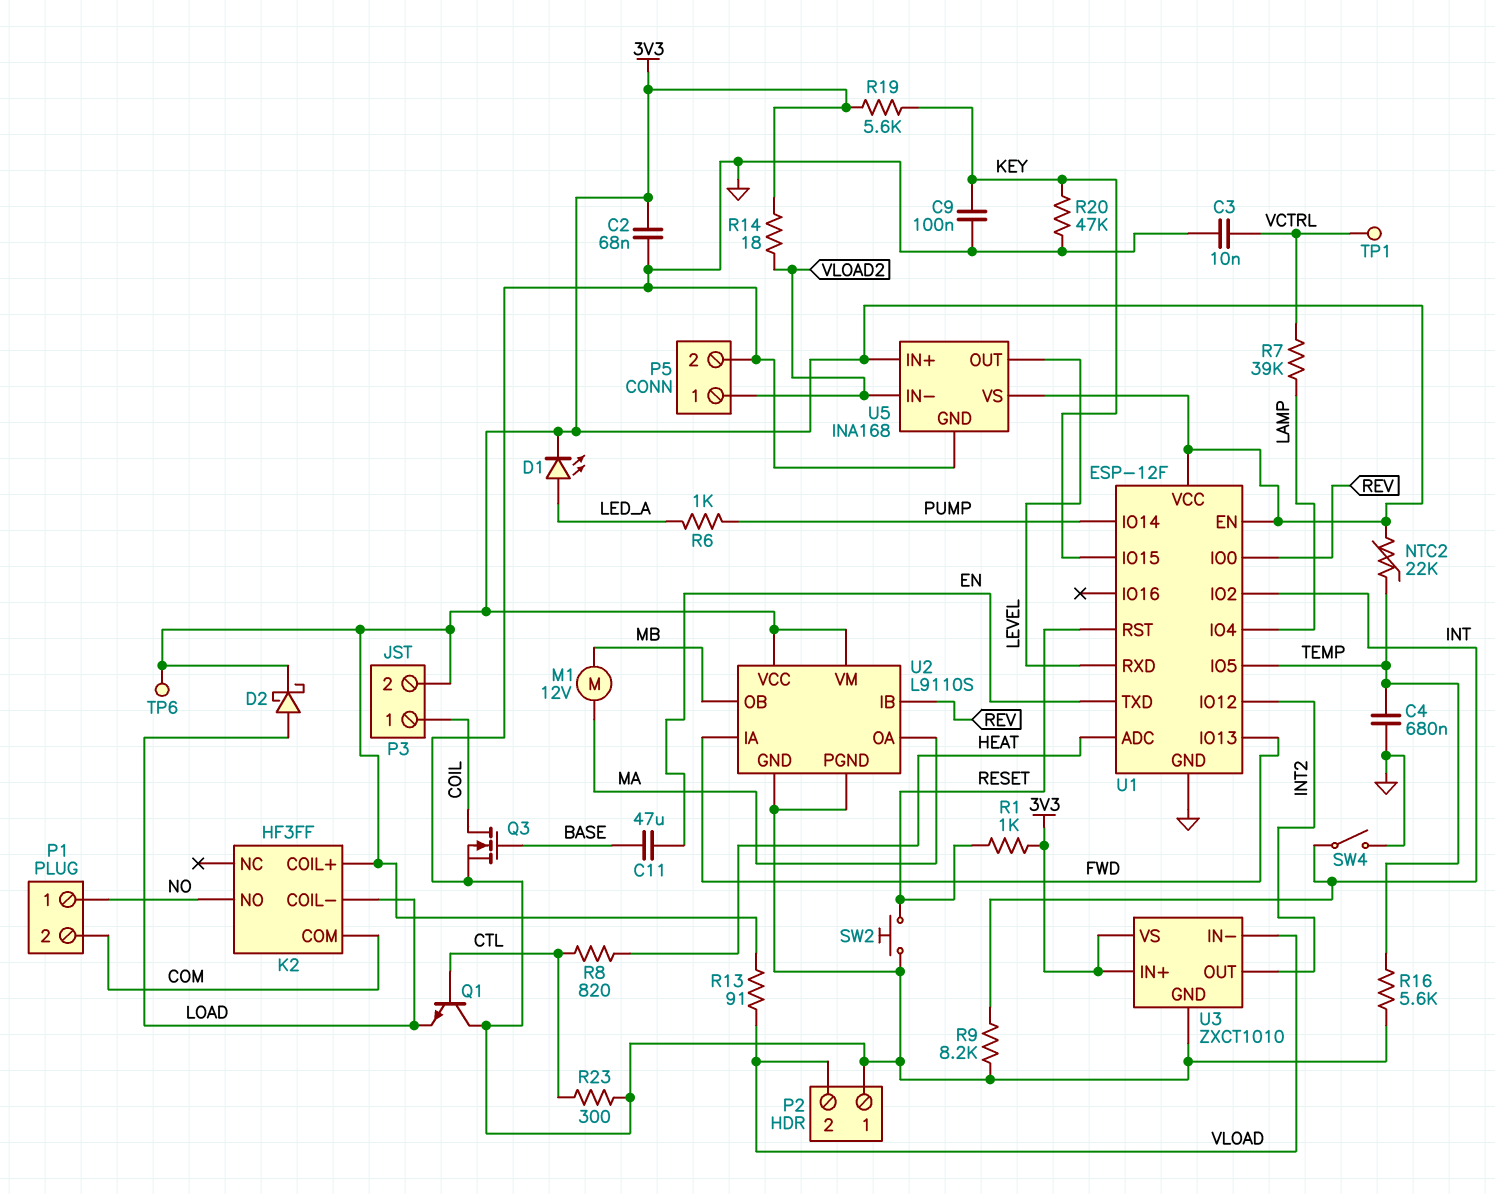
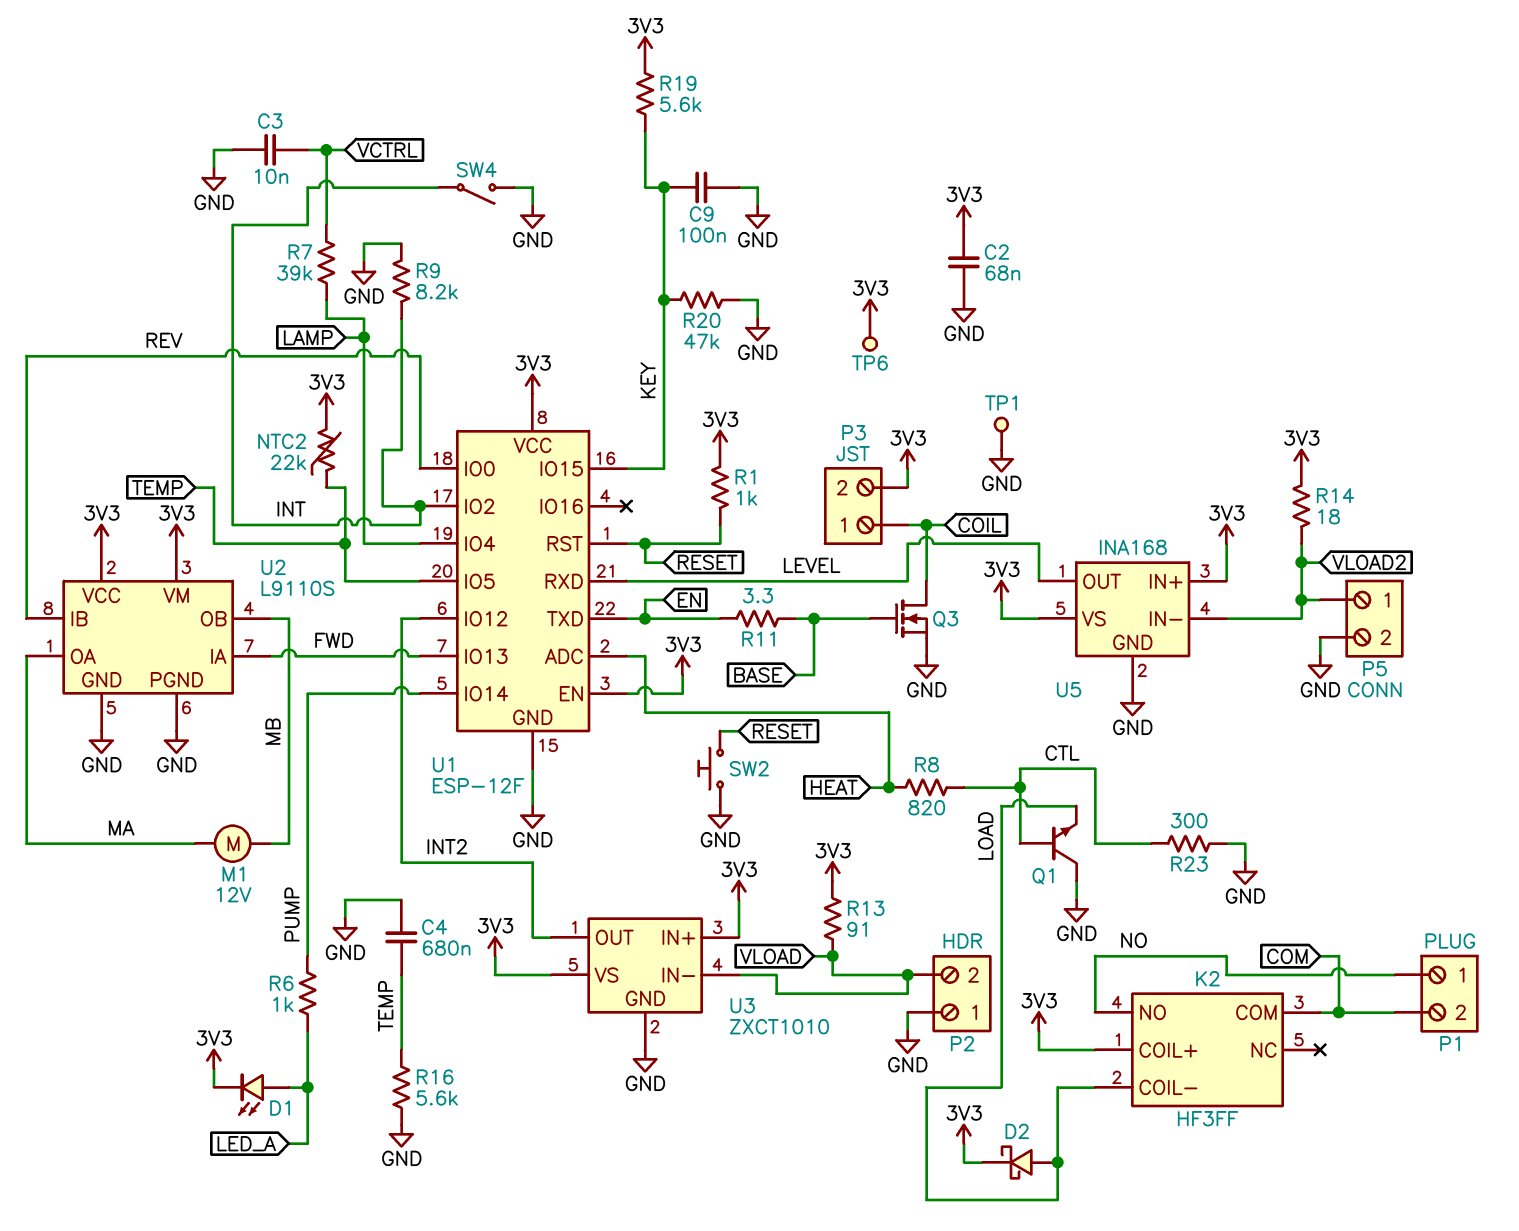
C11: 47uF (BASE, EN) -> none
R11: none -> 3.3 (BASE, EN)
TP1: test point (VCTRL) -> test point (GND)

